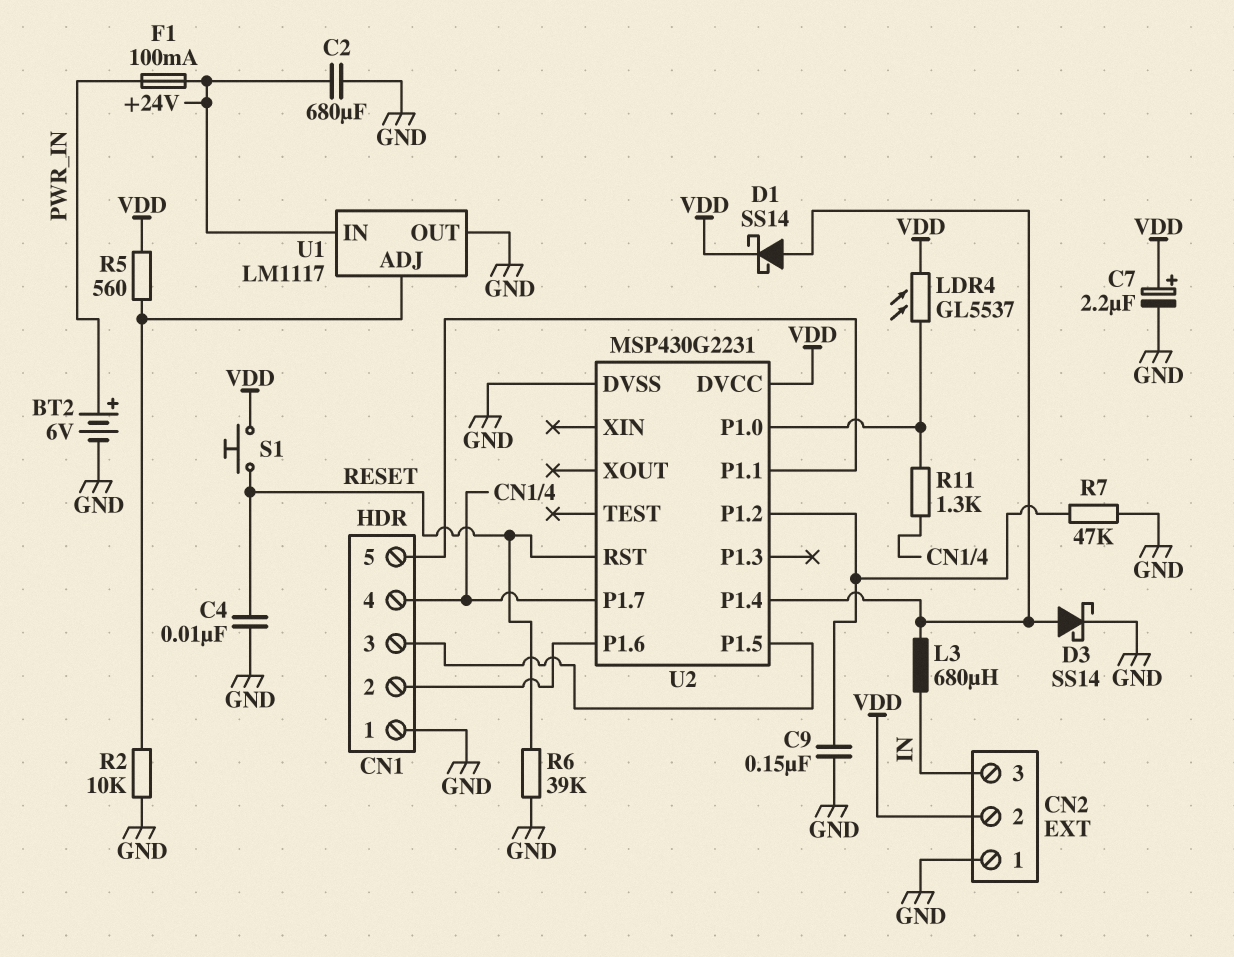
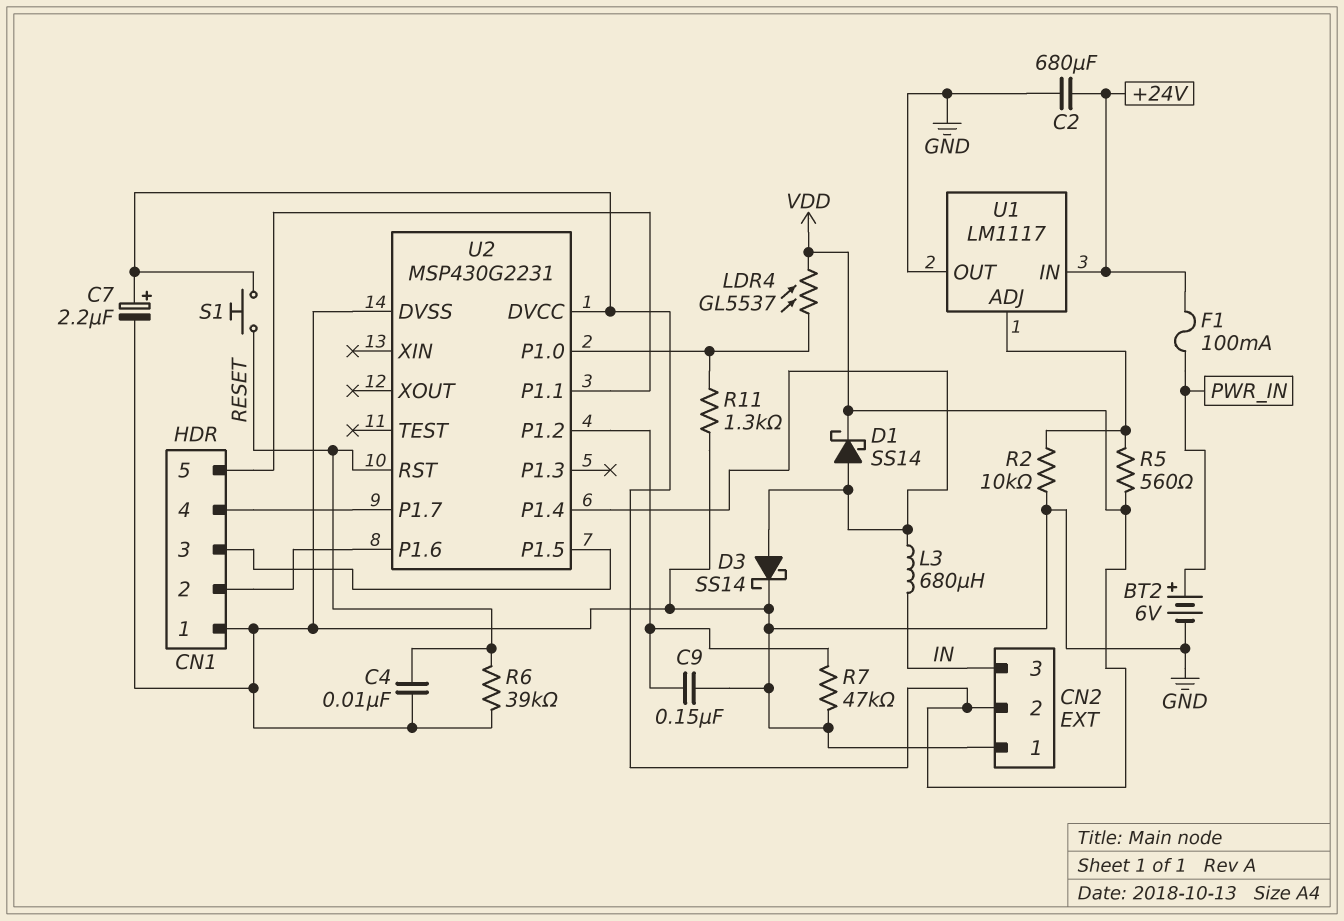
R11: 1.3k (CN1/4, U2/P1.0) -> 1.3k (GND, U2/P1.0)

